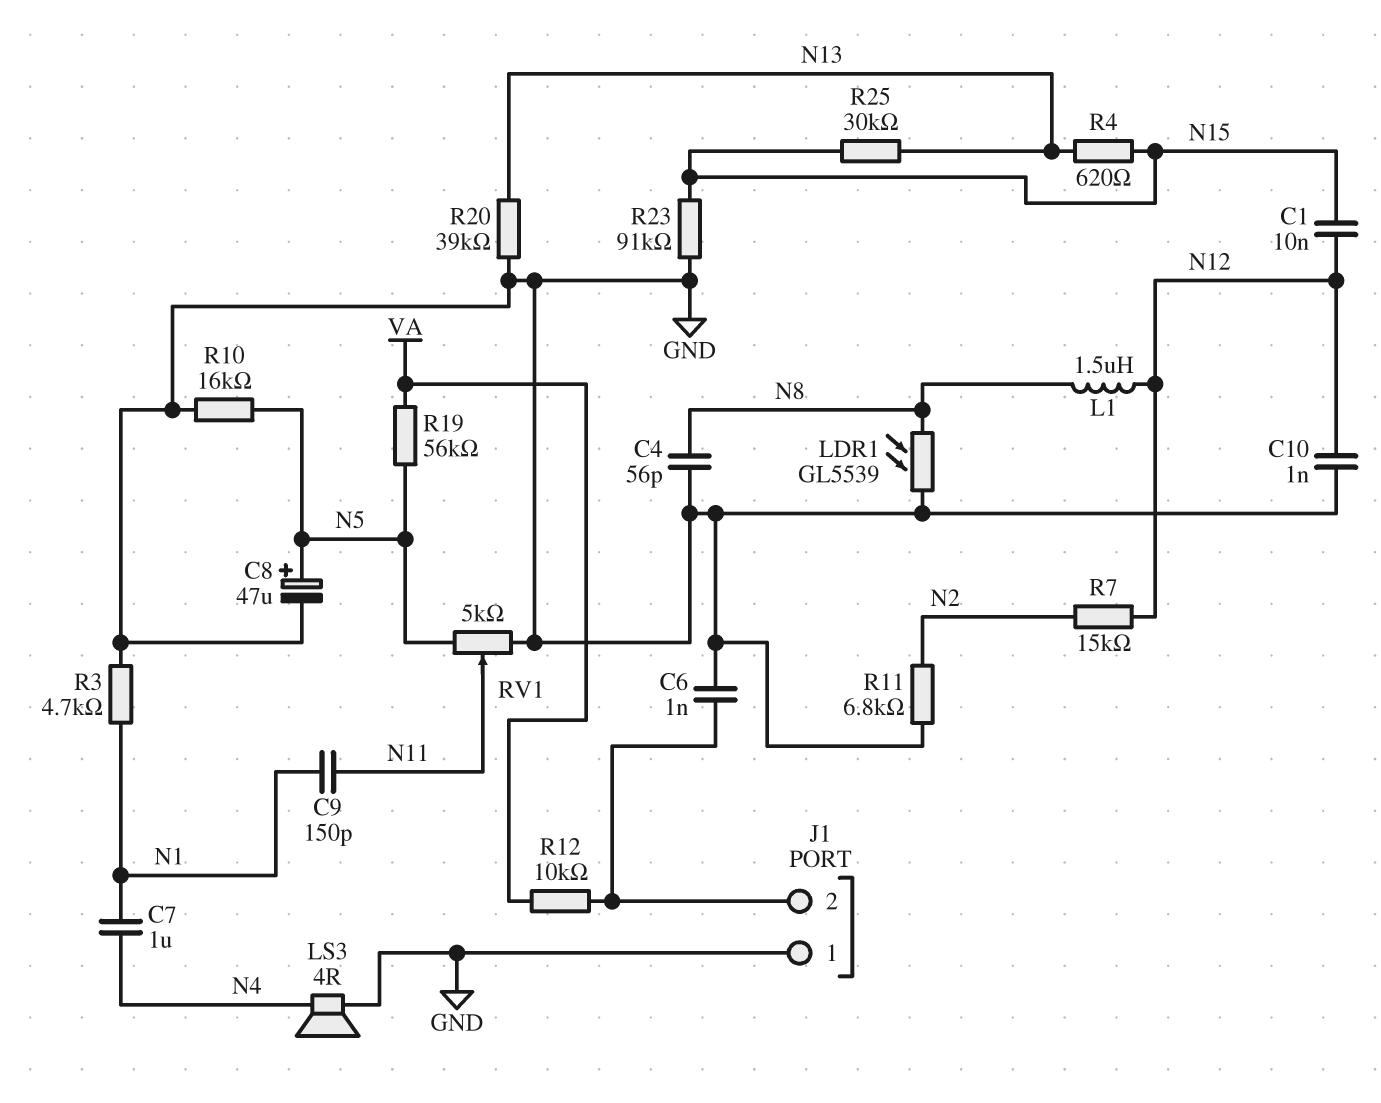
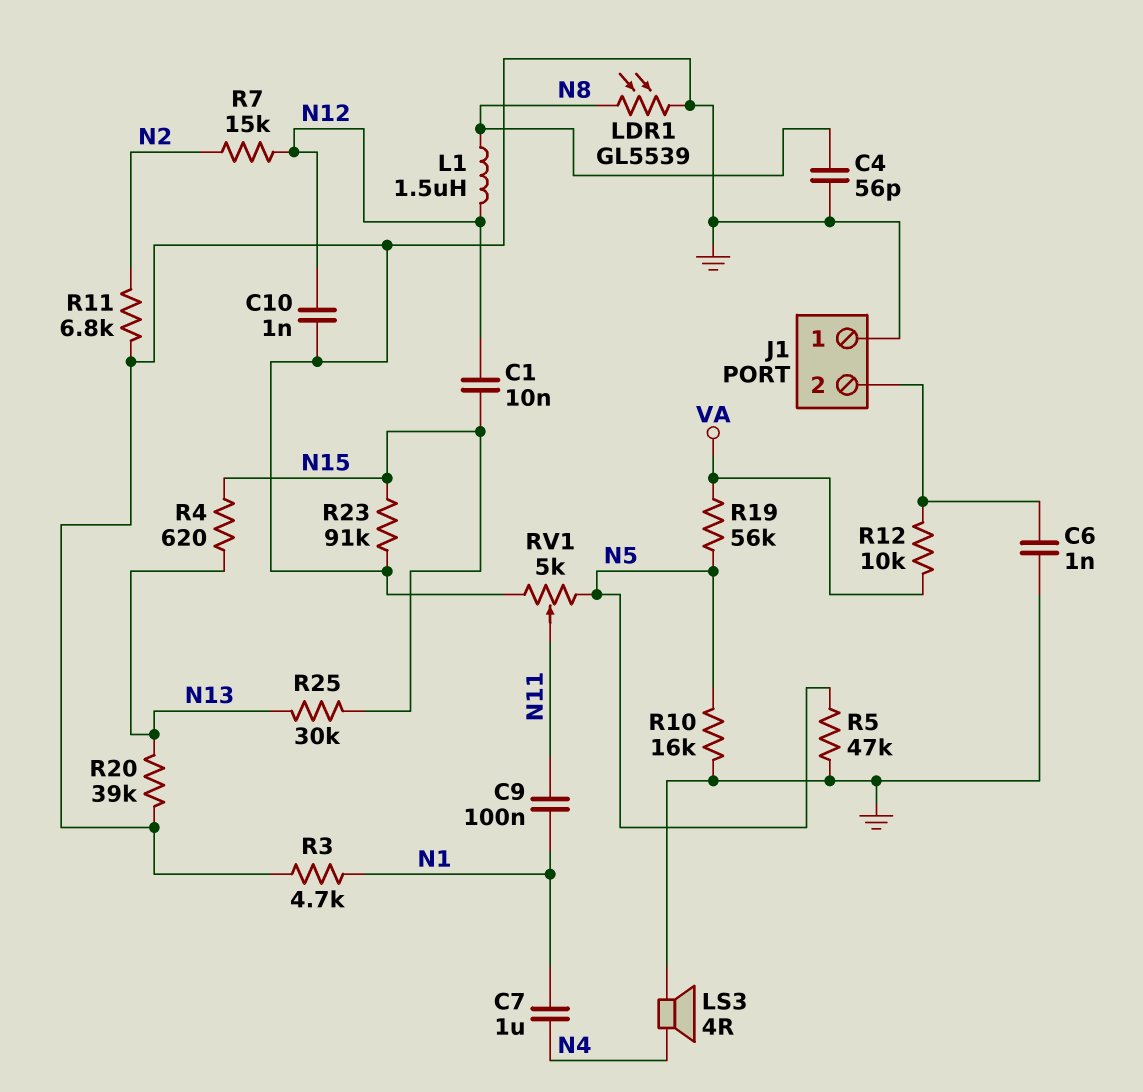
C8: 47uF (plus N5, minus GND) -> none
C9: 150pF (N1, N11) -> 100nF (N1, N11)
R5: none -> 47k (GND, N5)

